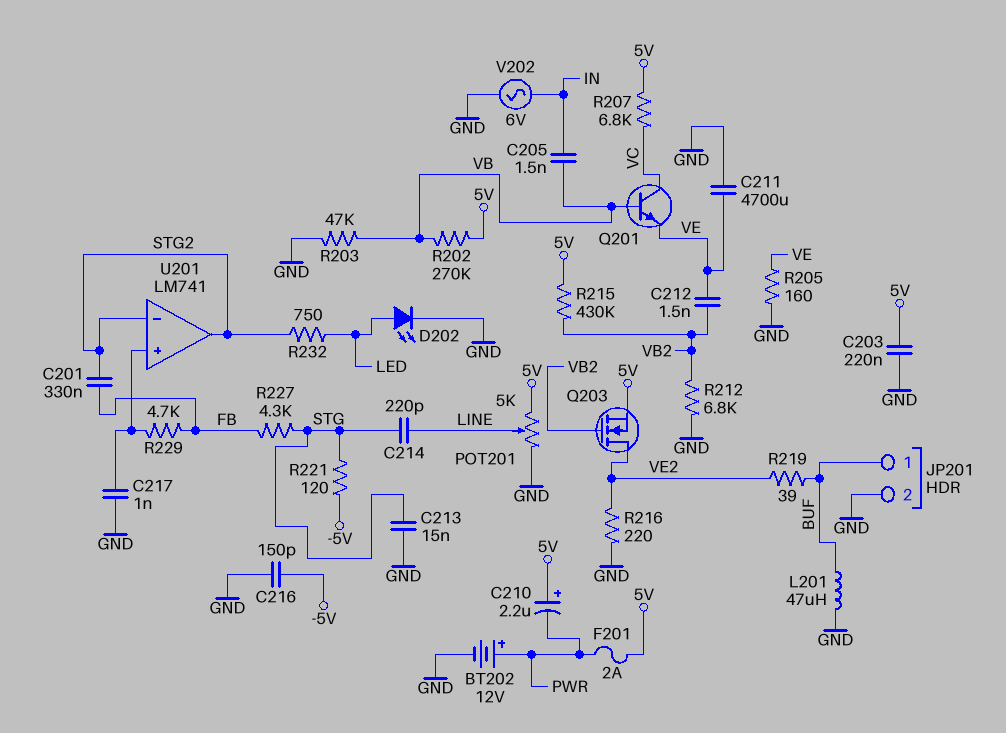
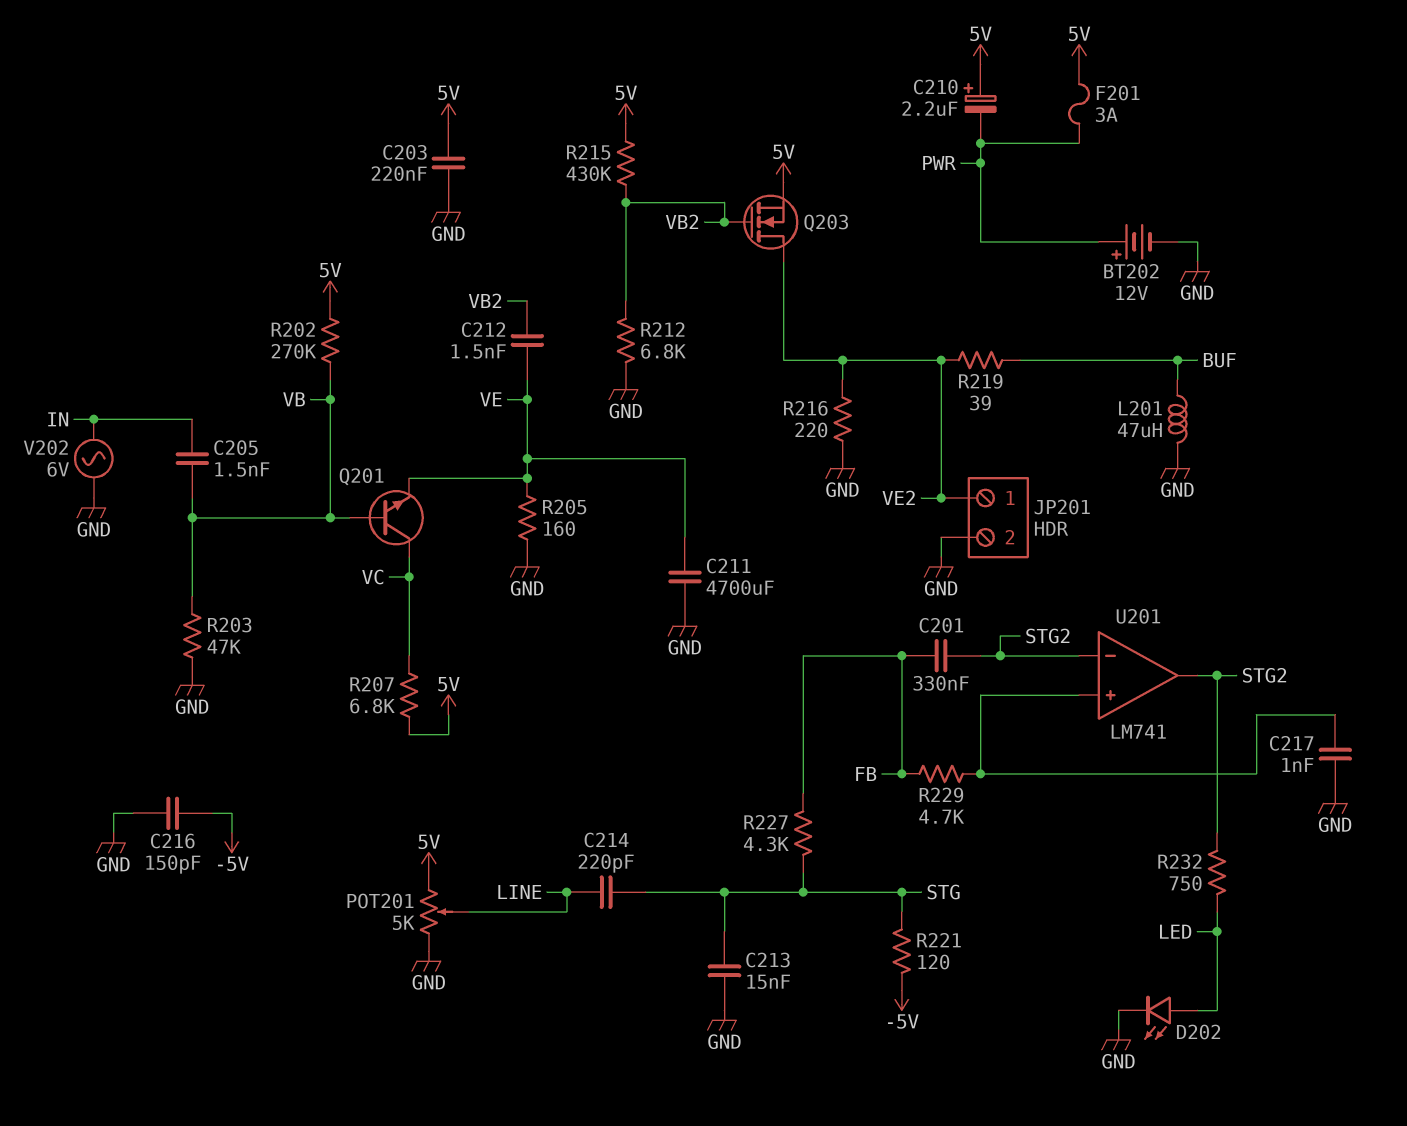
F201: 2A (5V, PWR) -> 3A (5V, PWR)
JP201 pin 1: BUF -> VE2

